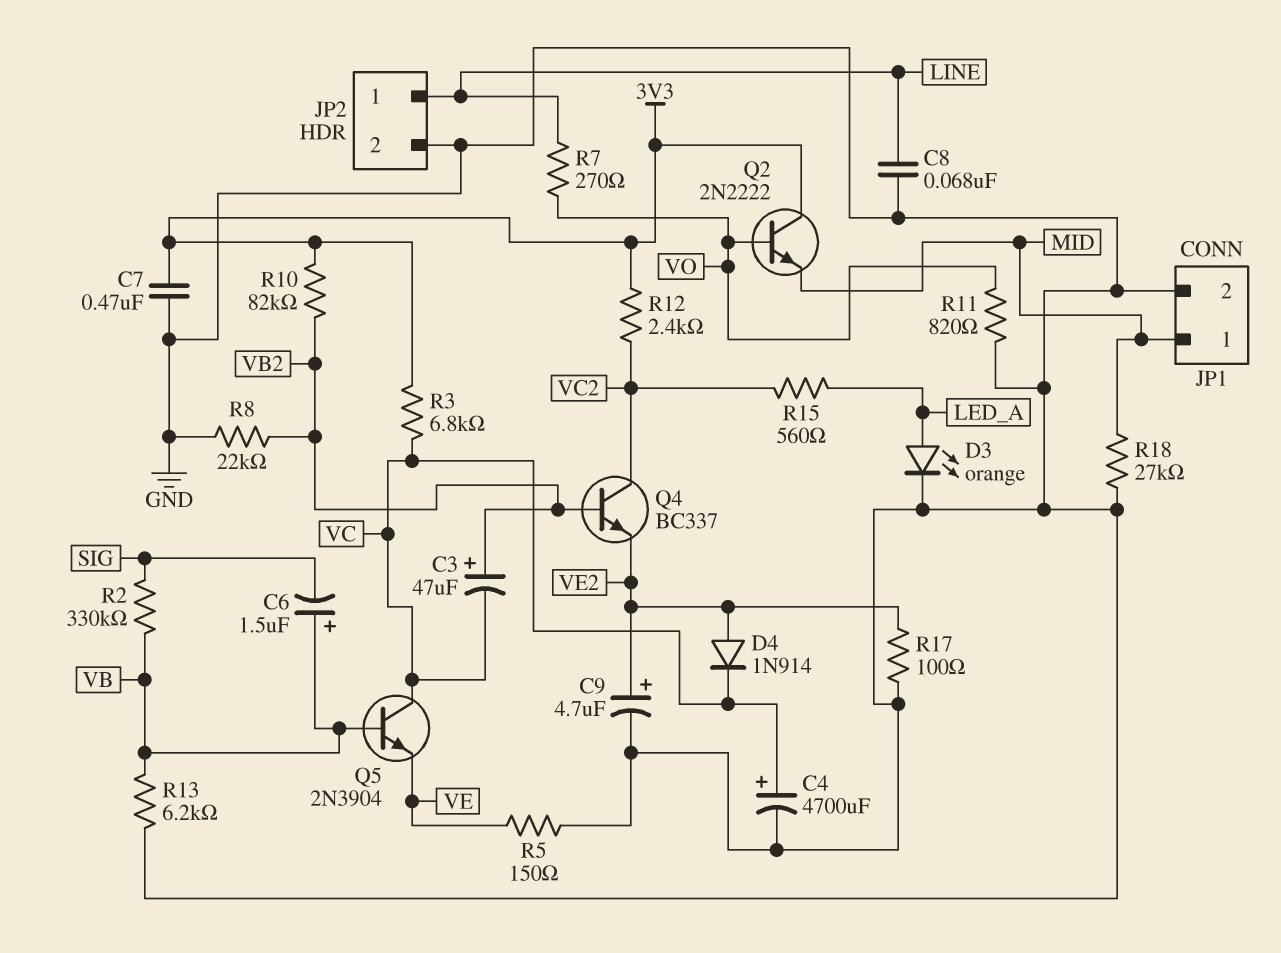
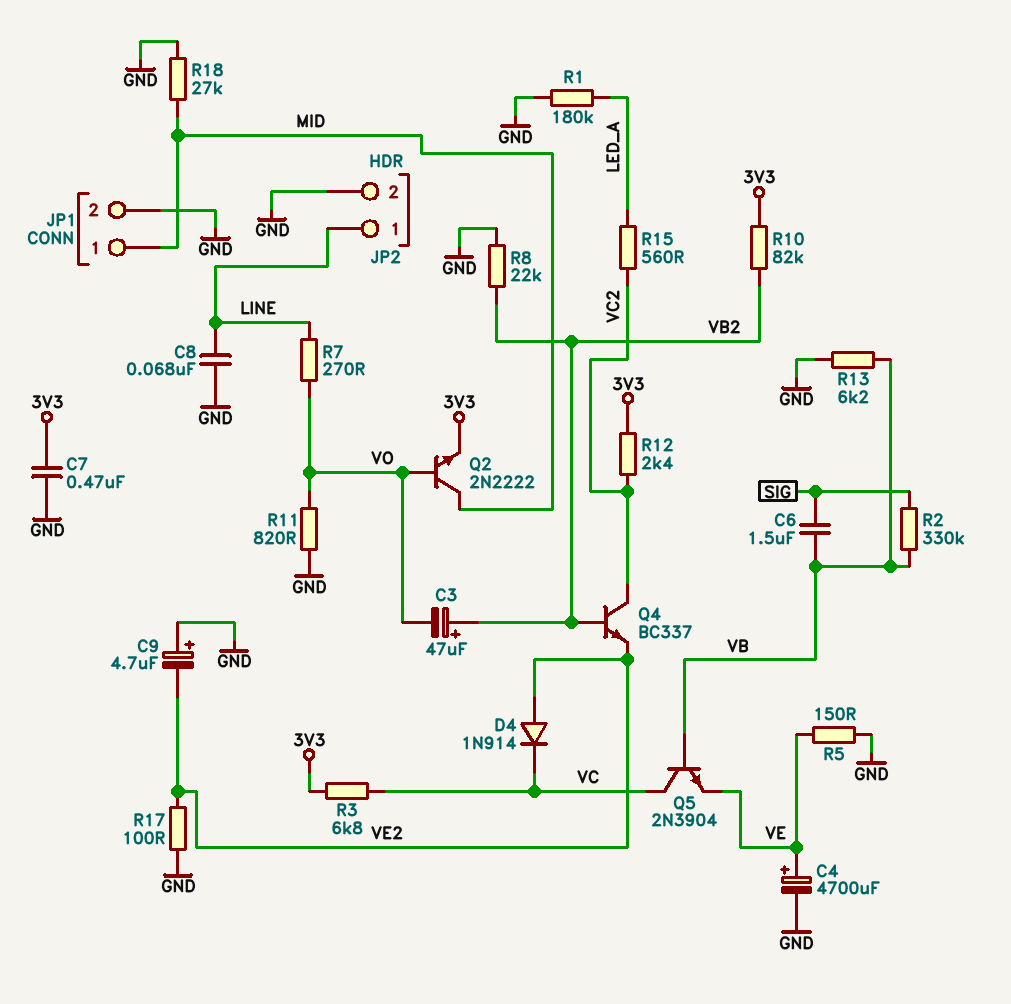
C3: 47uF (plus VB2, minus VC) -> 47uF (plus VB2, minus VO)
C4: 4700uF (plus VC, minus GND) -> 4700uF (plus VE, minus GND)
C6: 1.5uF (plus VB, minus SIG) -> 1.5uF (SIG, VB)
C9: 4.7uF (plus VE2, minus GND) -> 4.7uF (plus GND, minus VE2)
D3: LED orange (A LED_A, K GND) -> none
Q2: NPN 2N2222 (B VO, C 3V3, E MID) -> NPN 2N2222 (B VO, C MID, E 3V3)
R1: none -> 180k (GND, LED_A)

